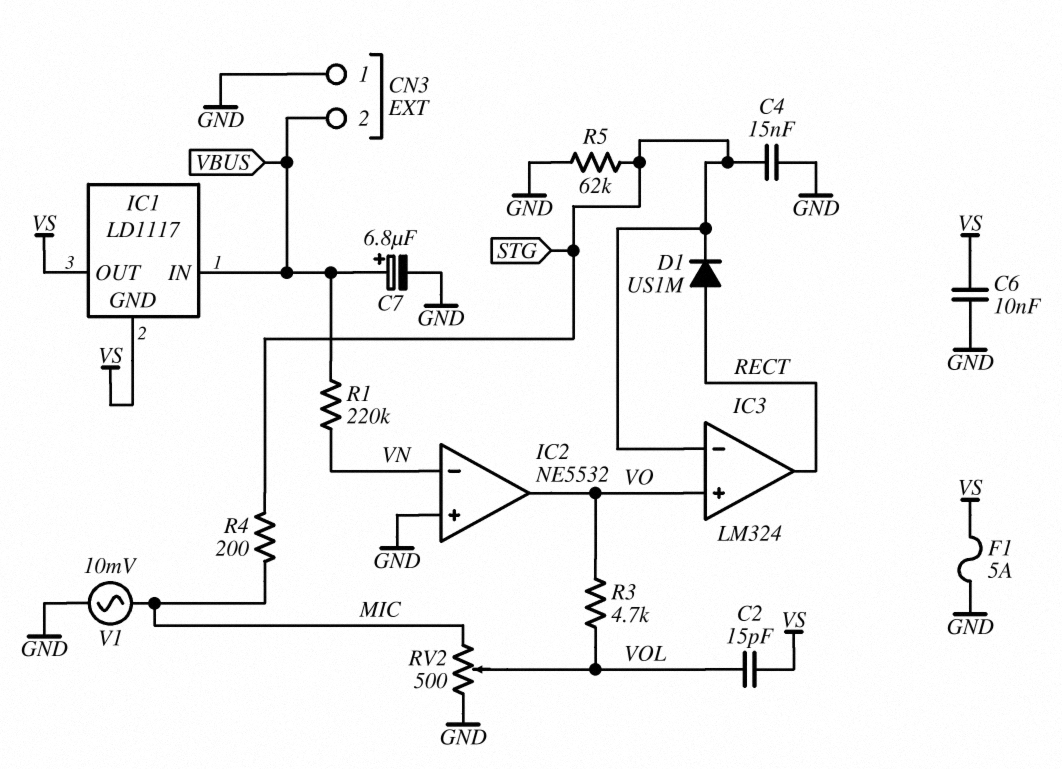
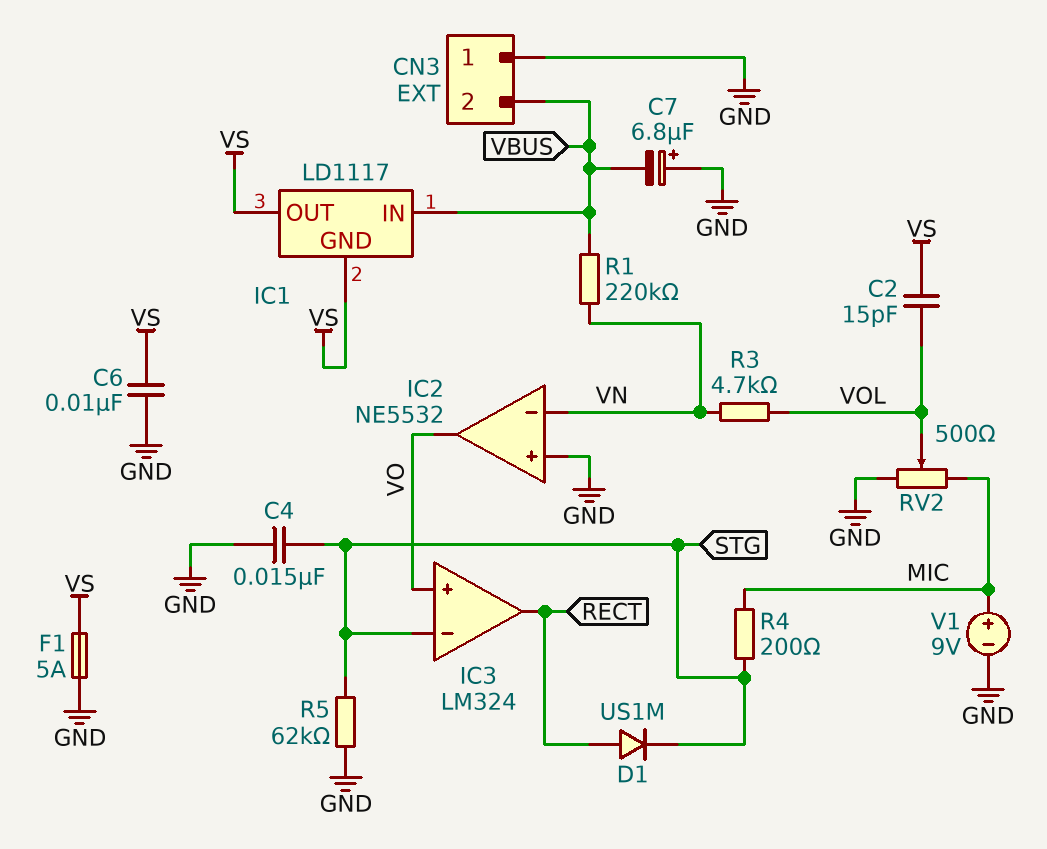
C7: 6.8uF (plus VBUS, minus GND) -> 6.8uF (plus GND, minus VBUS)
R3: 4.7k (VO, VOL) -> 4.7k (VN, VOL)
V1: AC 10mV (GND, MIC) -> 9V (plus MIC, minus GND)

